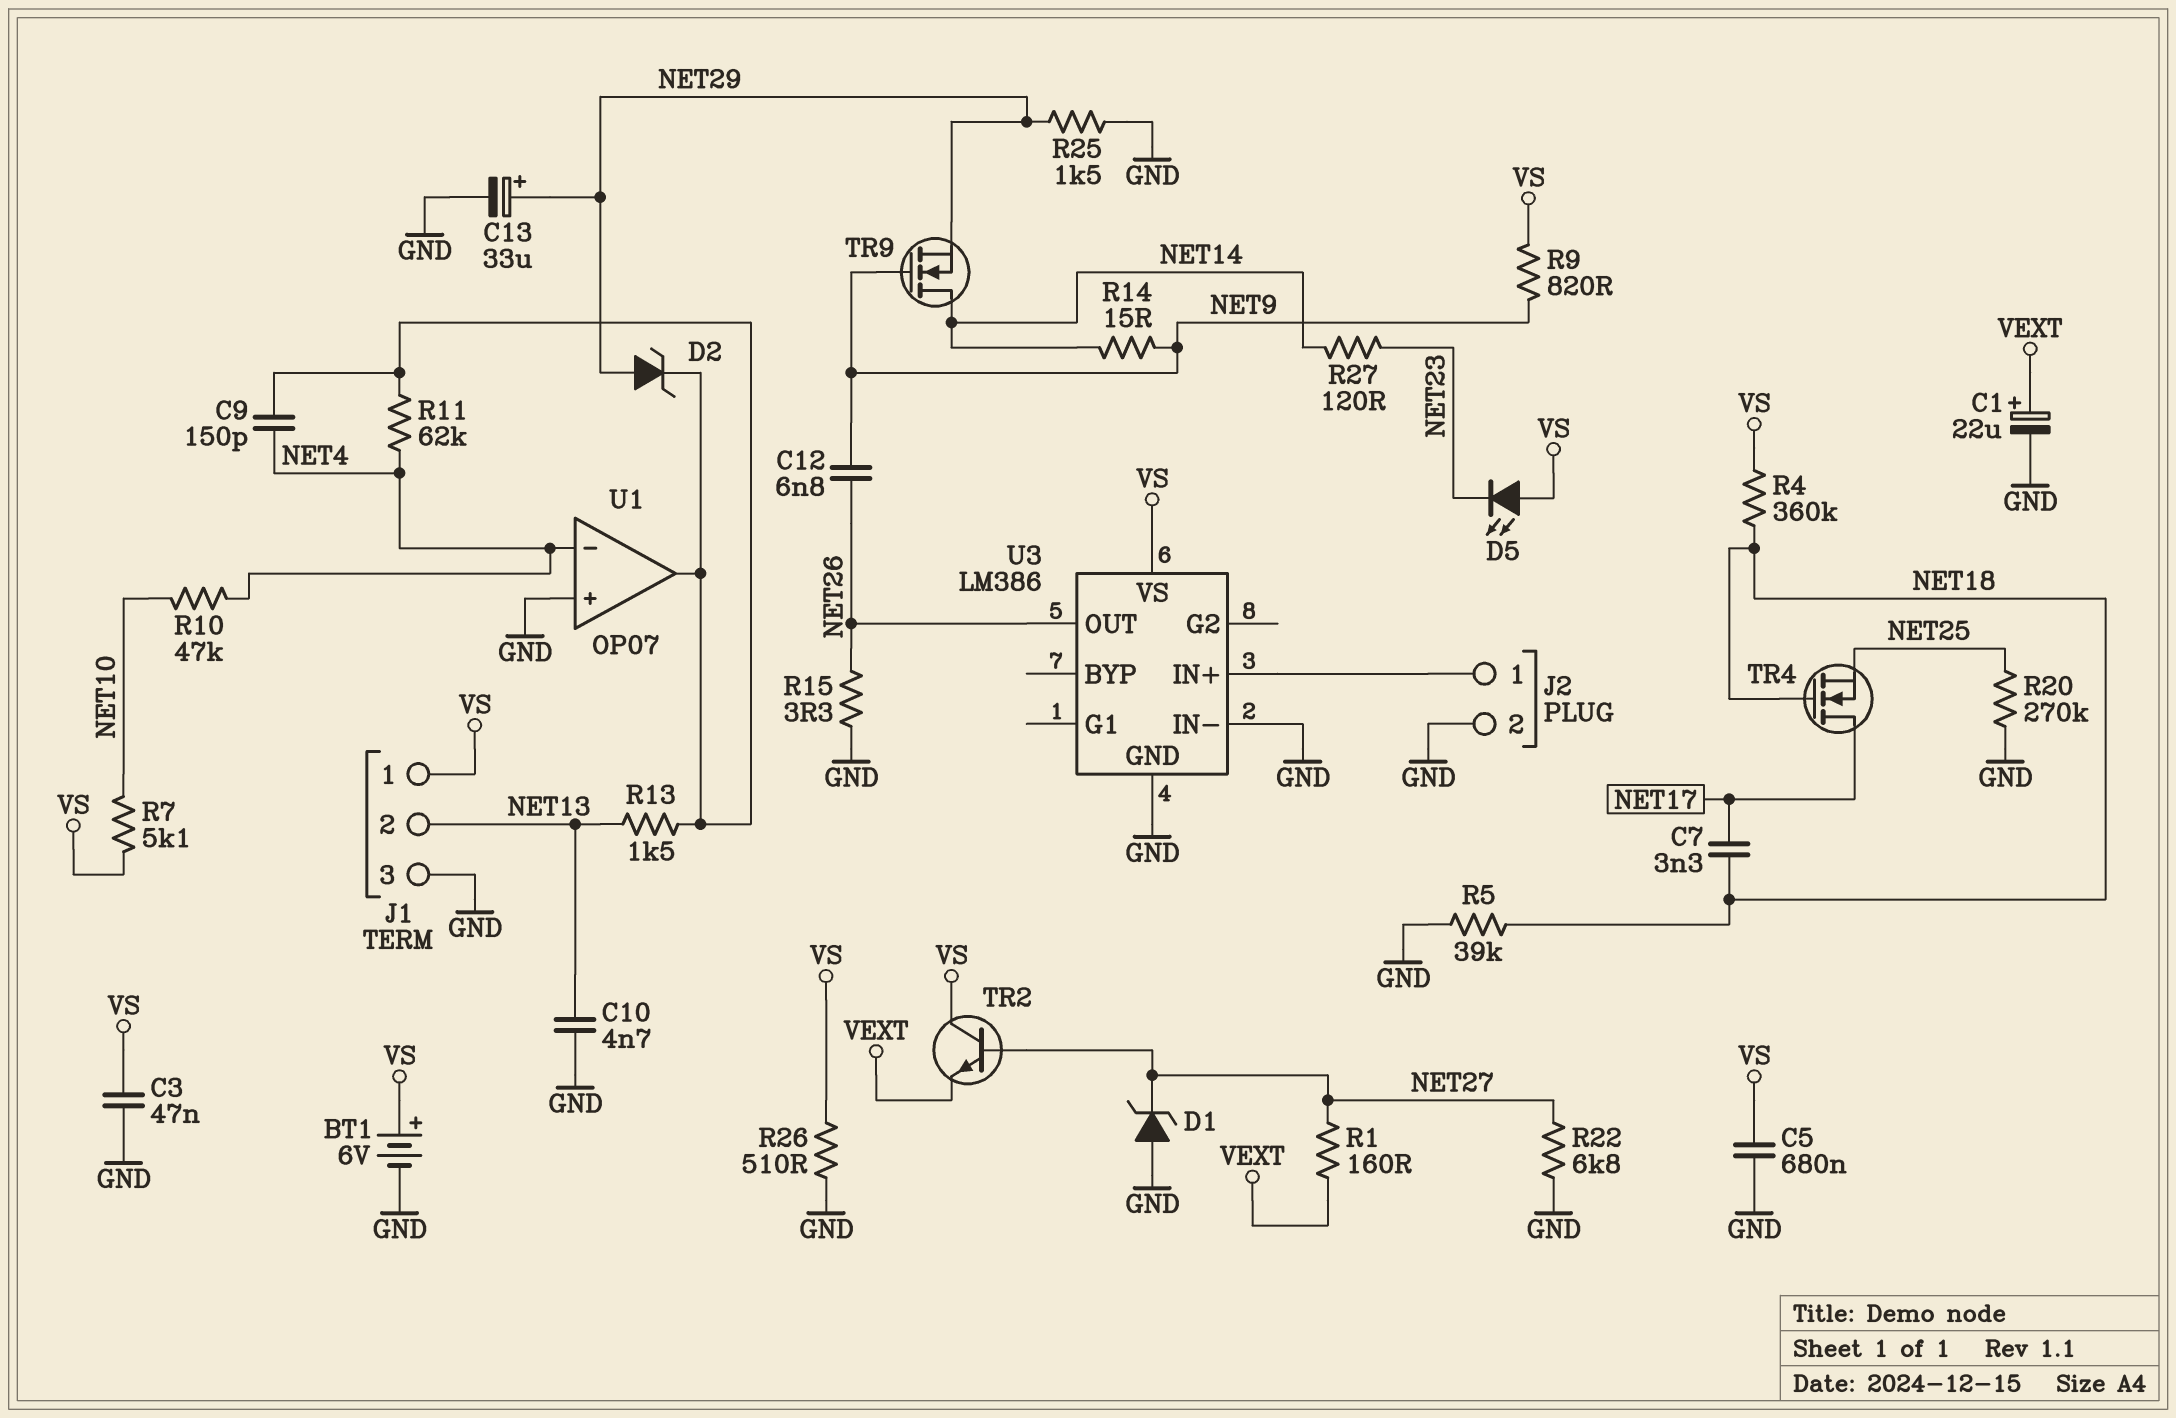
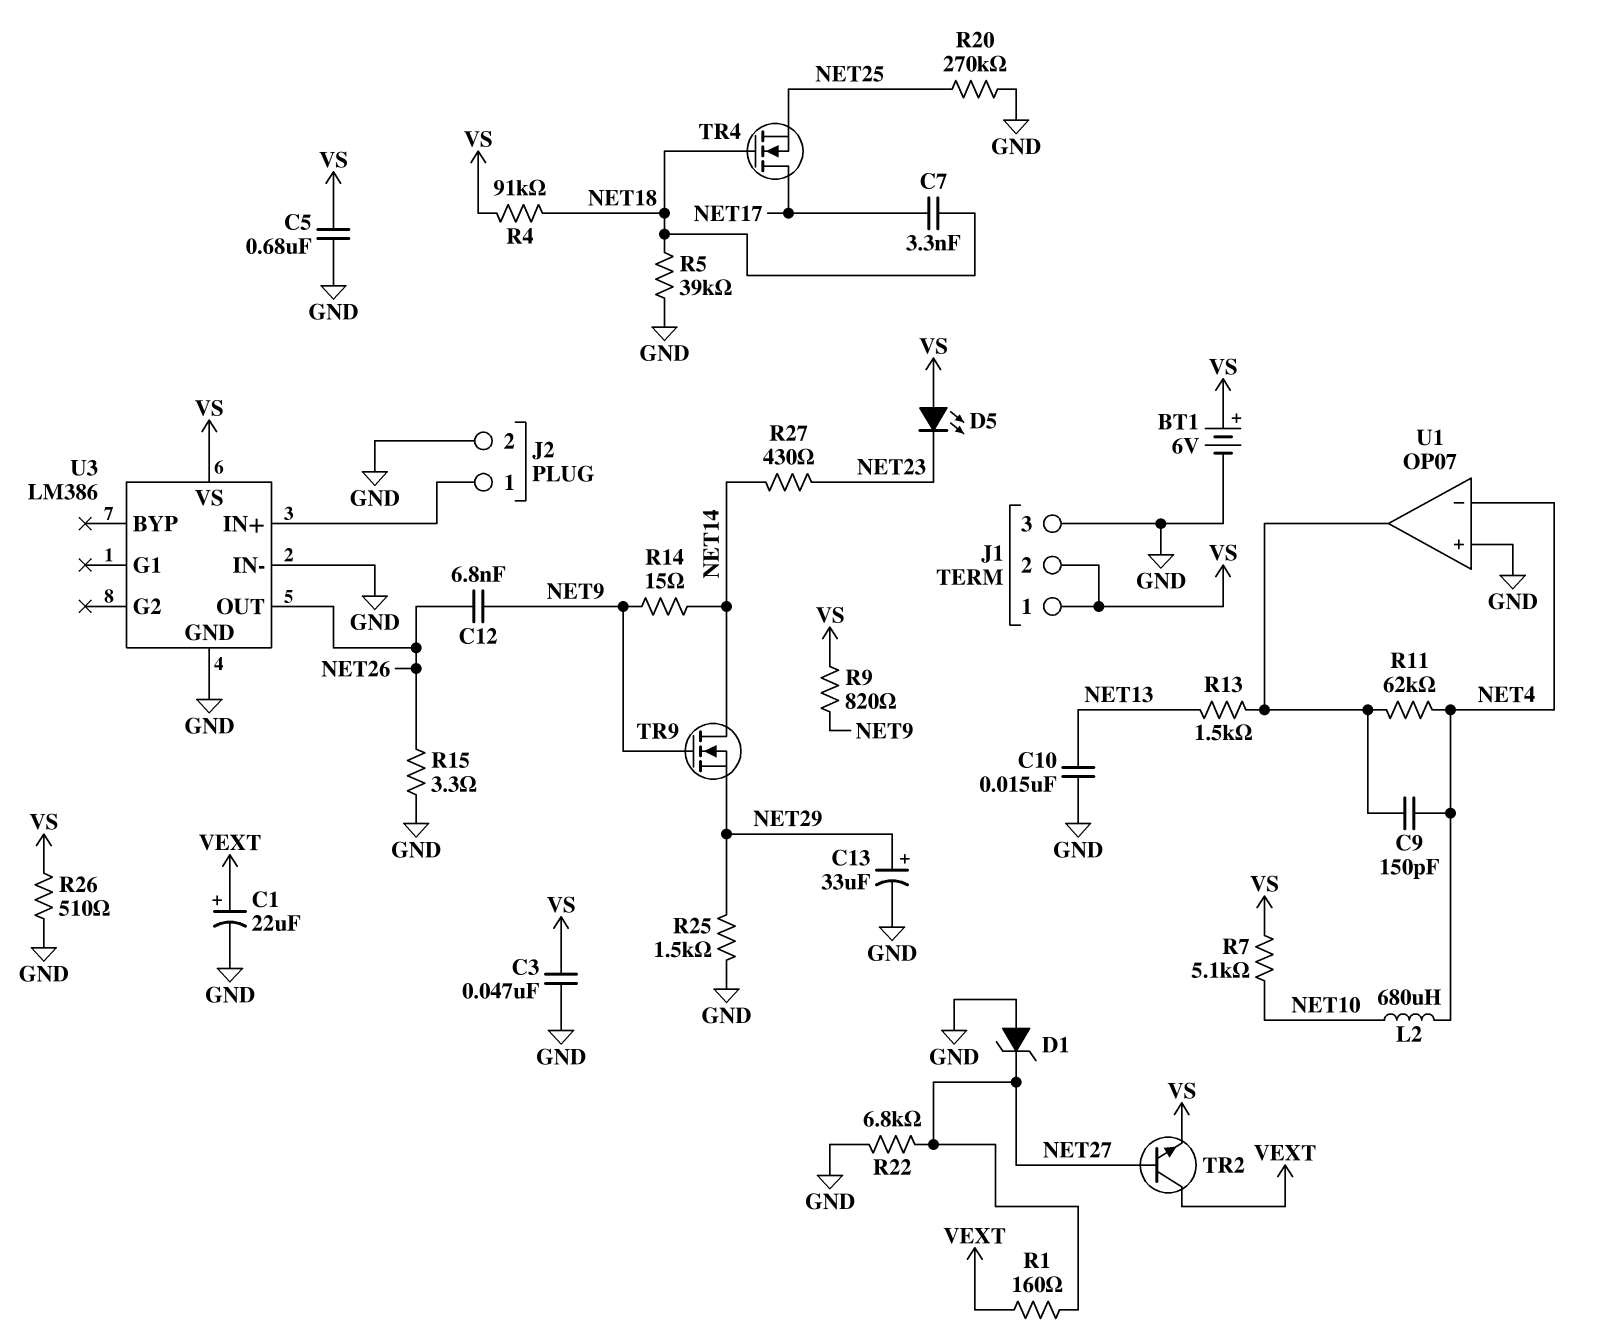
C10: 4.7nF (GND, NET13) -> 15nF (GND, NET13)
D2: zener (A NET29, K U1/out) -> none
J1 pin 2: NET13 -> VS
L2: none -> 680uH (NET4, NET10)
R4: 360k (NET18, VS) -> 91k (NET18, VS)
R10: 47k (NET4, NET10) -> none
R27: 120 (NET14, NET23) -> 430 (NET14, NET23)
TR2: NPN (B NET27, C VS, E VEXT) -> NPN (B NET27, C VEXT, E VS)

